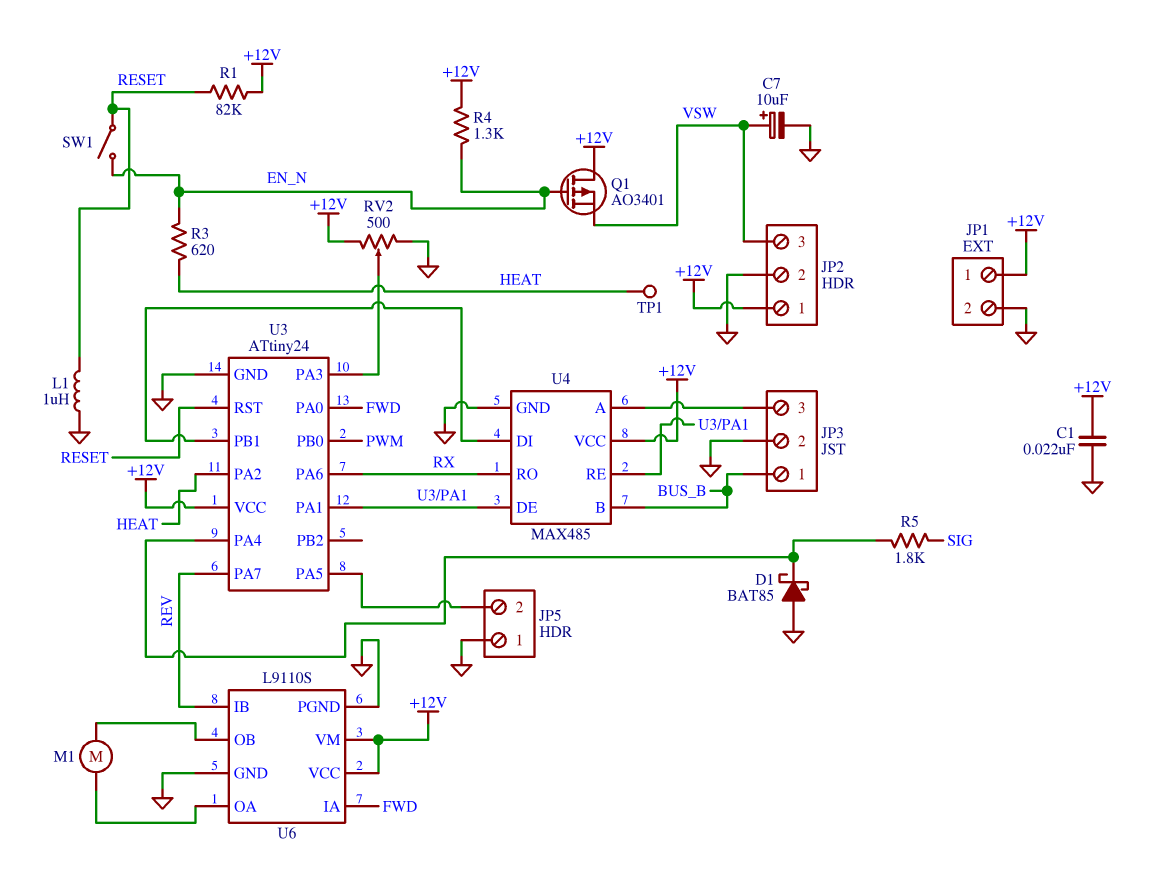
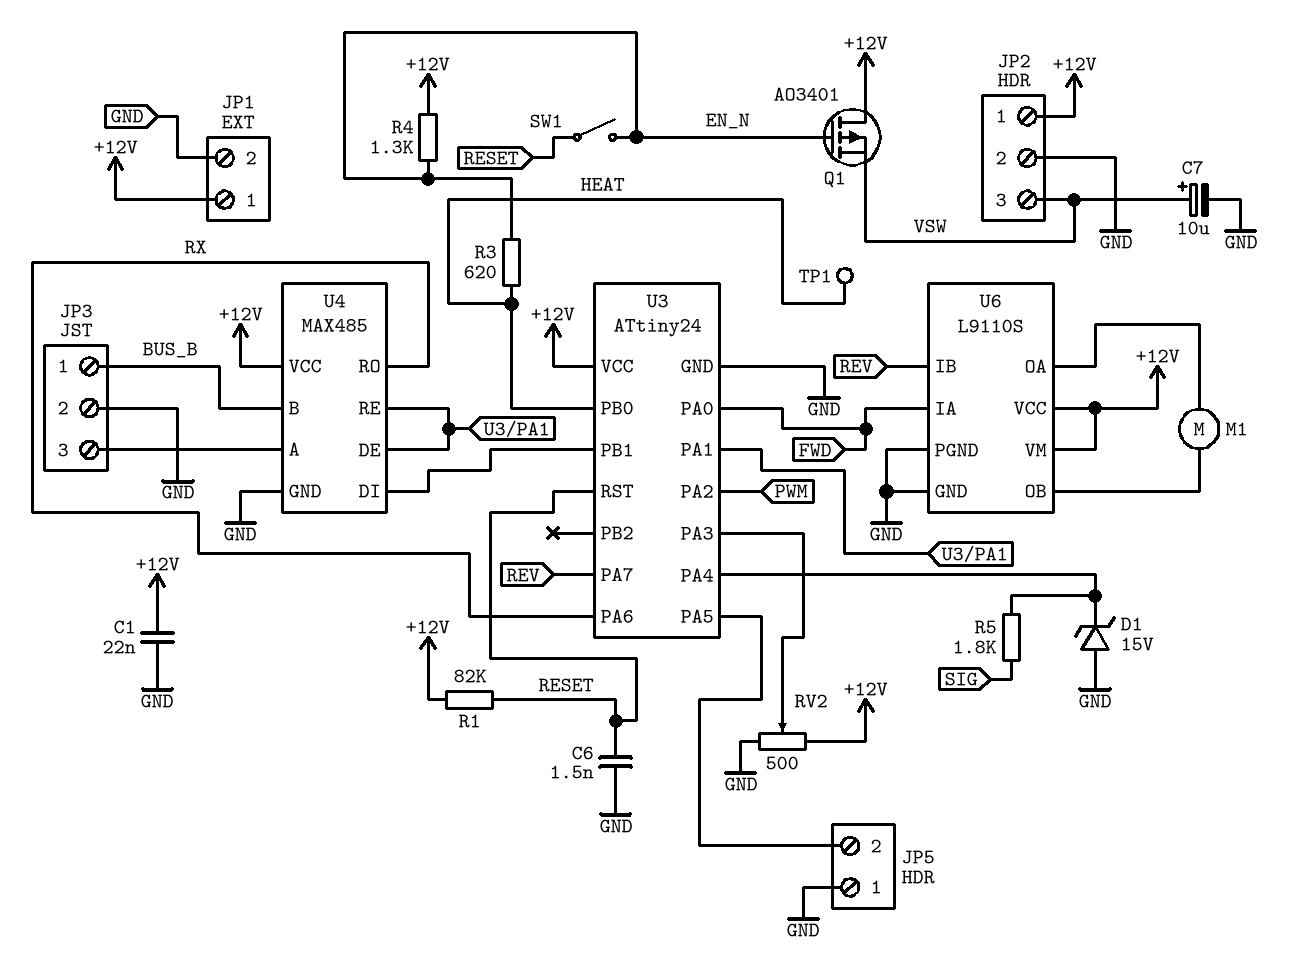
C6: none -> 1.5nF (GND, RESET)
D1: schottky BAT85 (A GND, K U3/PA4) -> zener 15V (A GND, K U3/PA4)
L1: 1uH (GND, RESET) -> none
U3 pin PA2: HEAT -> PWM
U3 pin PB0: PWM -> HEAT

